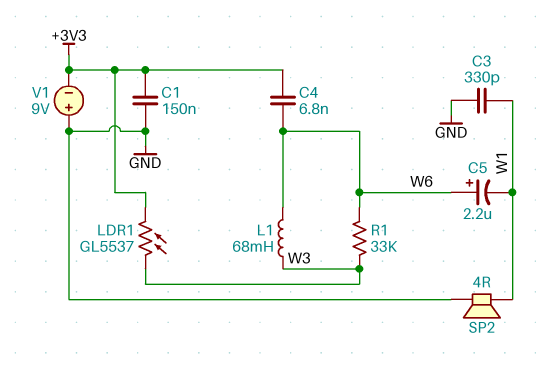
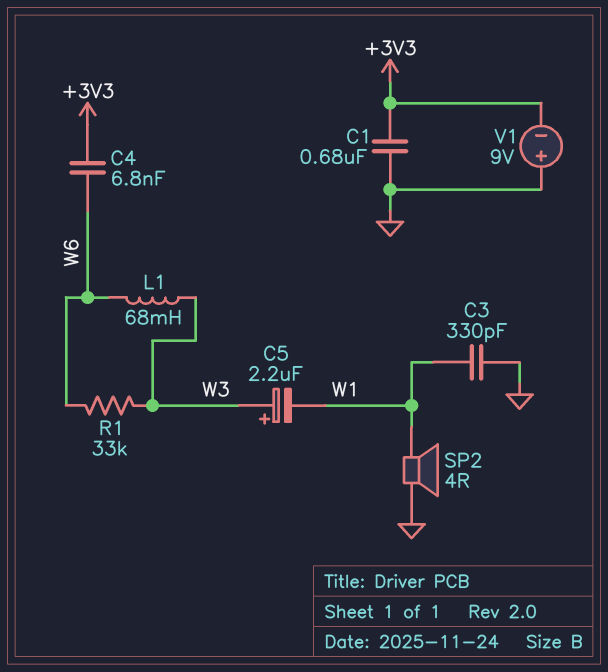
C1: 150nF (+3V3, GND) -> 680nF (+3V3, GND)
C5: 2.2uF (plus W6, minus W1) -> 2.2uF (plus W3, minus W1)
LDR1: GL5537 (+3V3, W3) -> none

